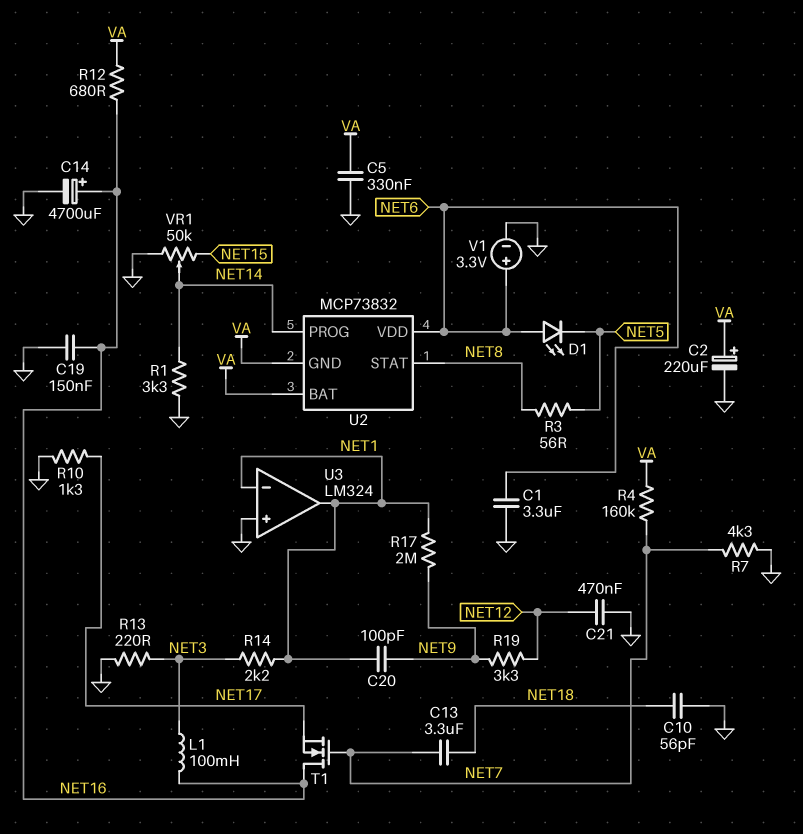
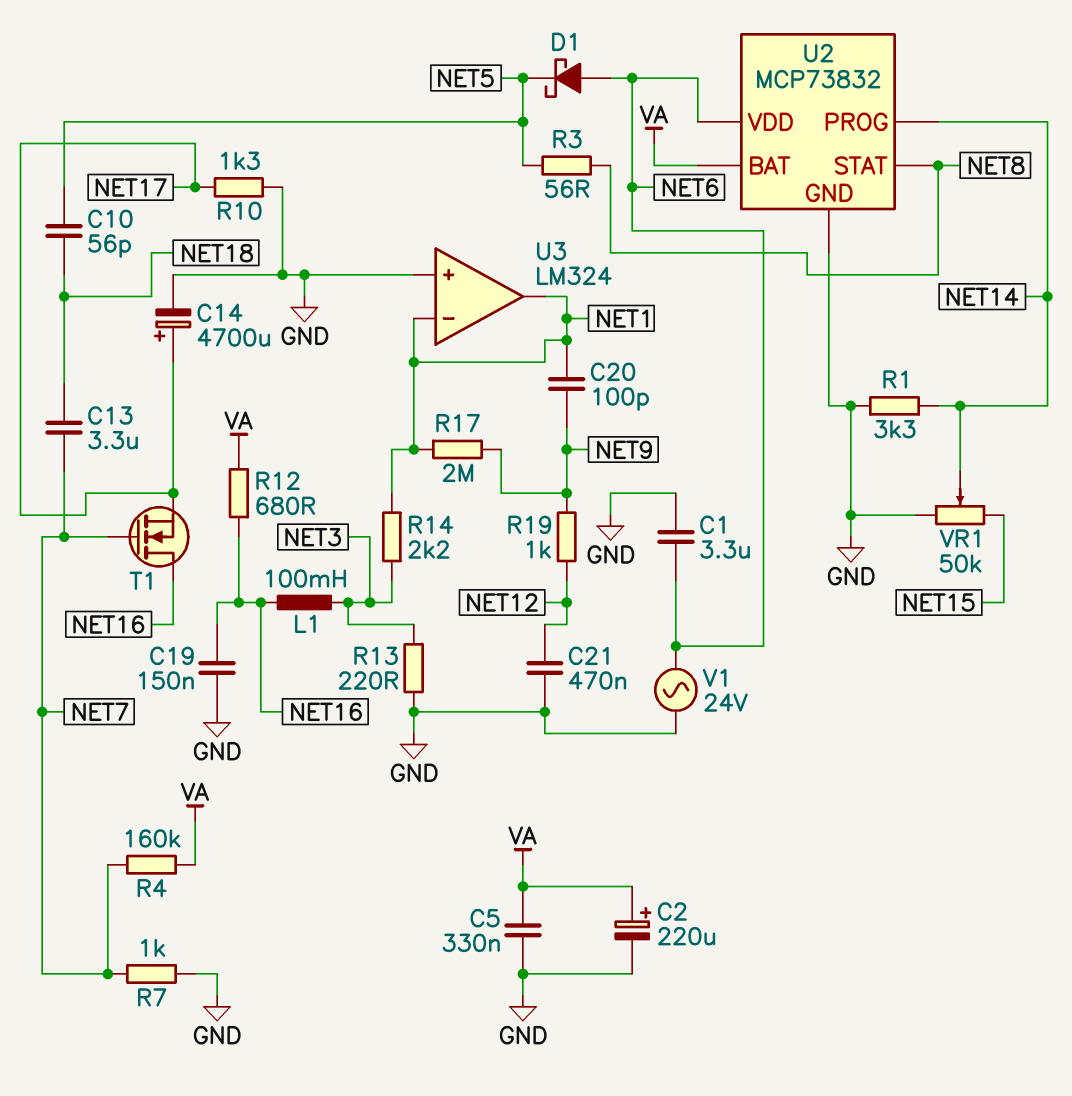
C10: 56pF (GND, NET18) -> 56pF (NET5, NET18)
C14: 4700uF (plus NET16, minus GND) -> 4700uF (plus NET17, minus GND)
D1: LED (A NET6, K NET5) -> schottky (A NET6, K NET5)
R7: 4.3k (GND, NET7) -> 1k (GND, NET7)
R19: 3.3k (NET9, NET12) -> 1k (NET9, NET12)
U2 pin GND: VA -> GND
V1: 3.3V (plus NET6, minus GND) -> AC 24V (GND, NET6)

